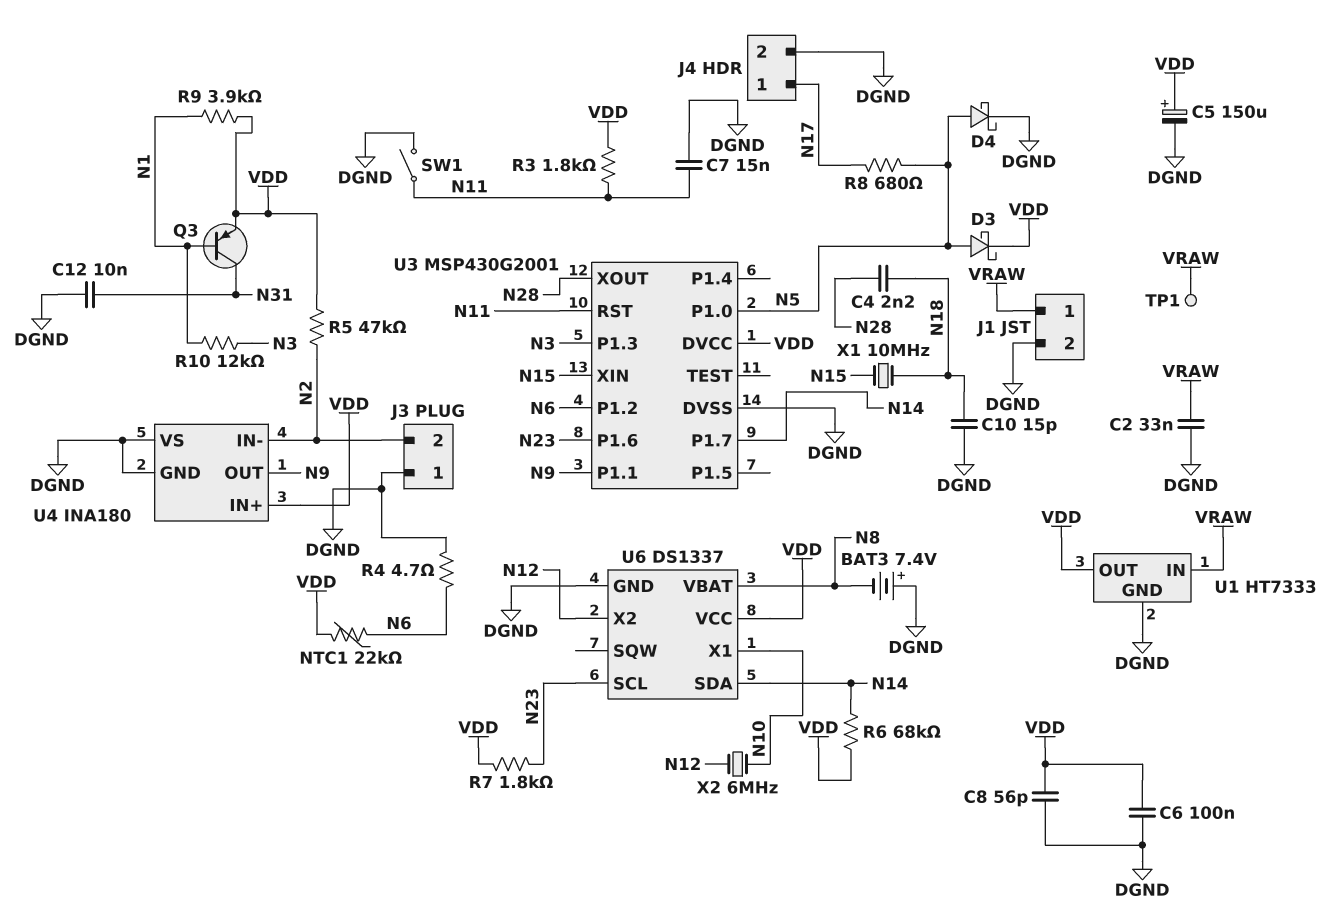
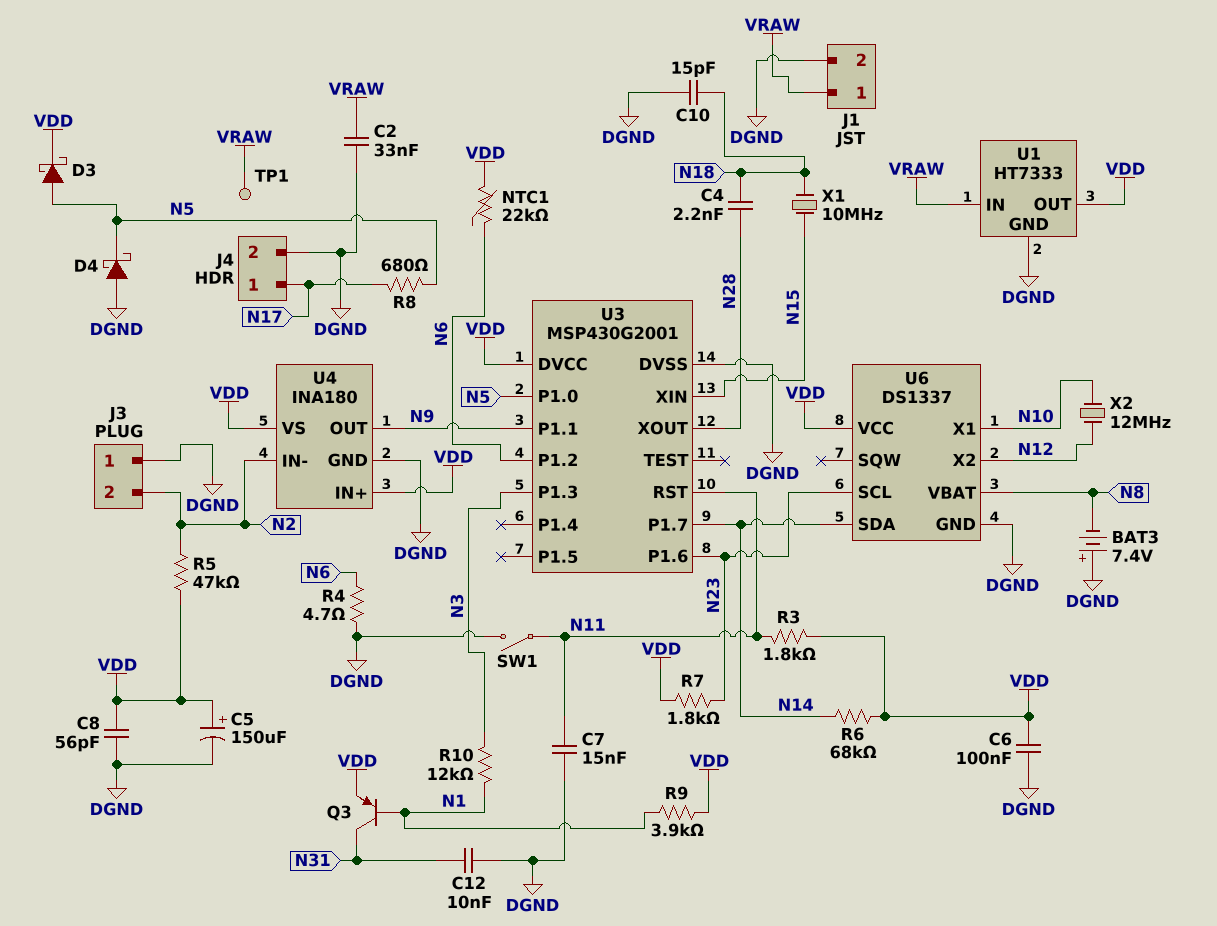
D4: schottky (A N5, K DGND) -> schottky (A DGND, K N5)
U4 pin VS: DGND -> VDD
X2: 6MHz (N10, N12) -> 12MHz (N10, N12)

